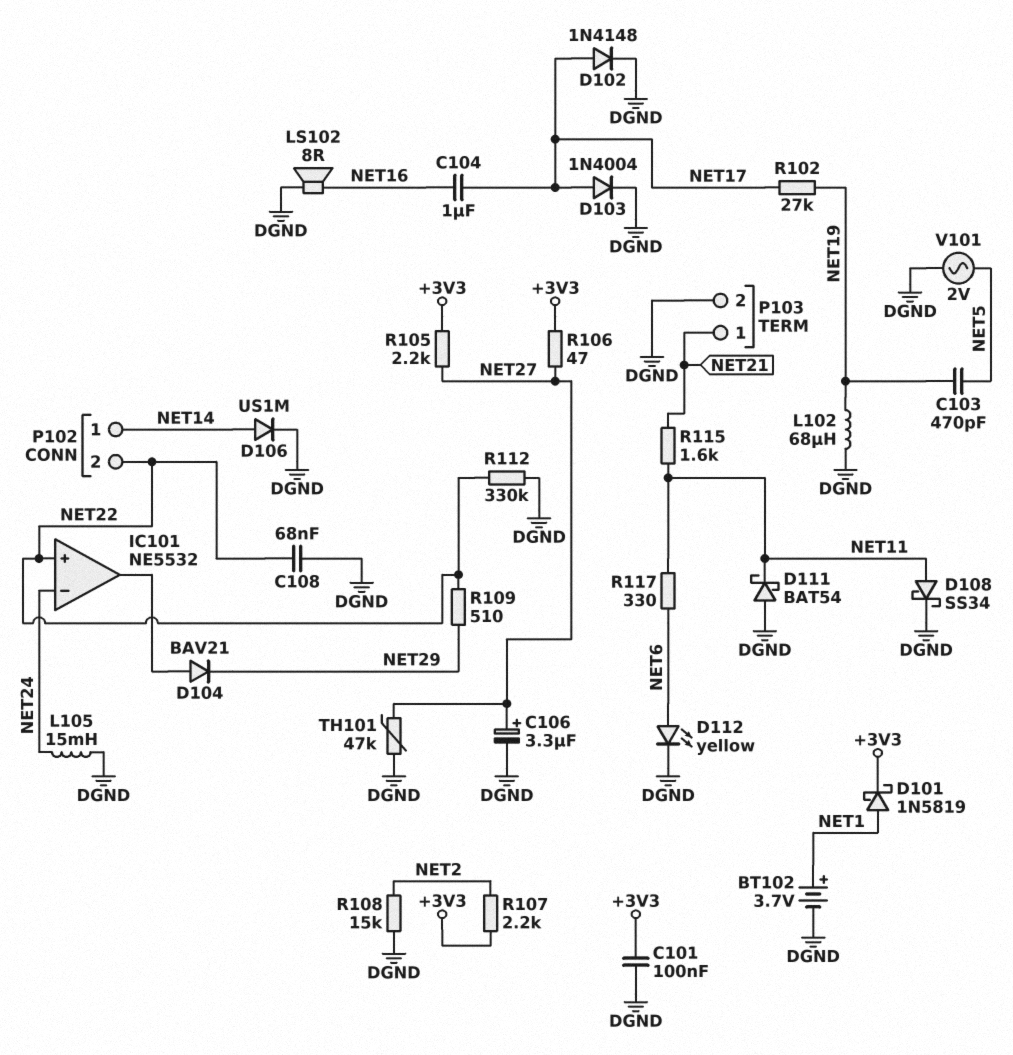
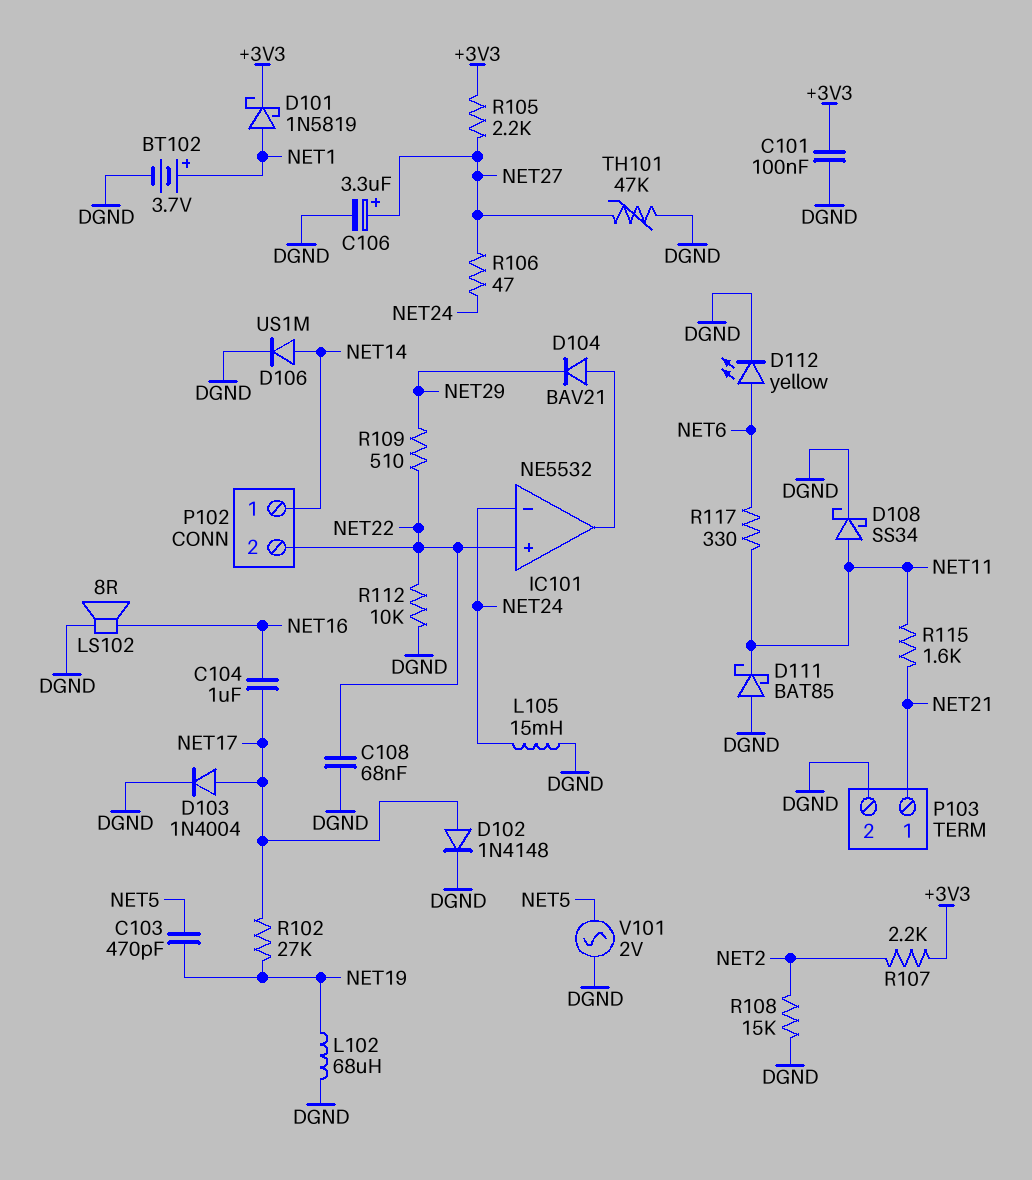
D111: schottky BAT54 (A DGND, K NET11) -> schottky BAT85 (A DGND, K NET11)
R106: 47 (+3V3, NET27) -> 47 (NET24, NET27)
R112: 330k (DGND, NET22) -> 10k (DGND, NET22)

